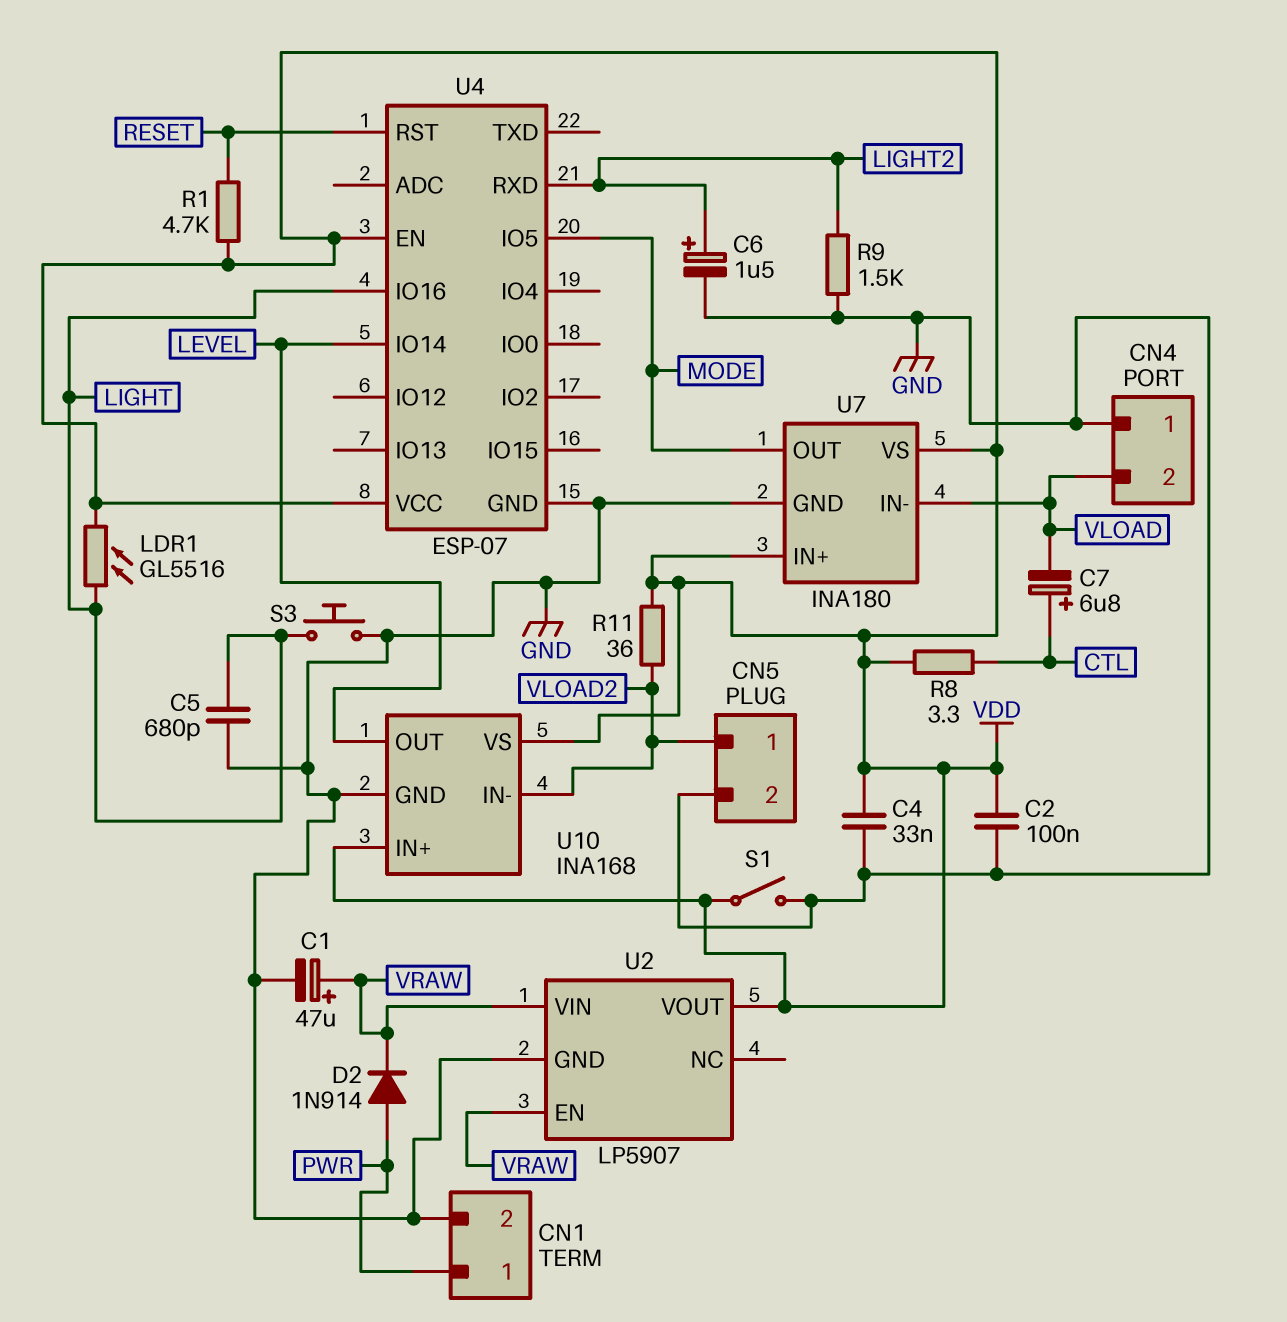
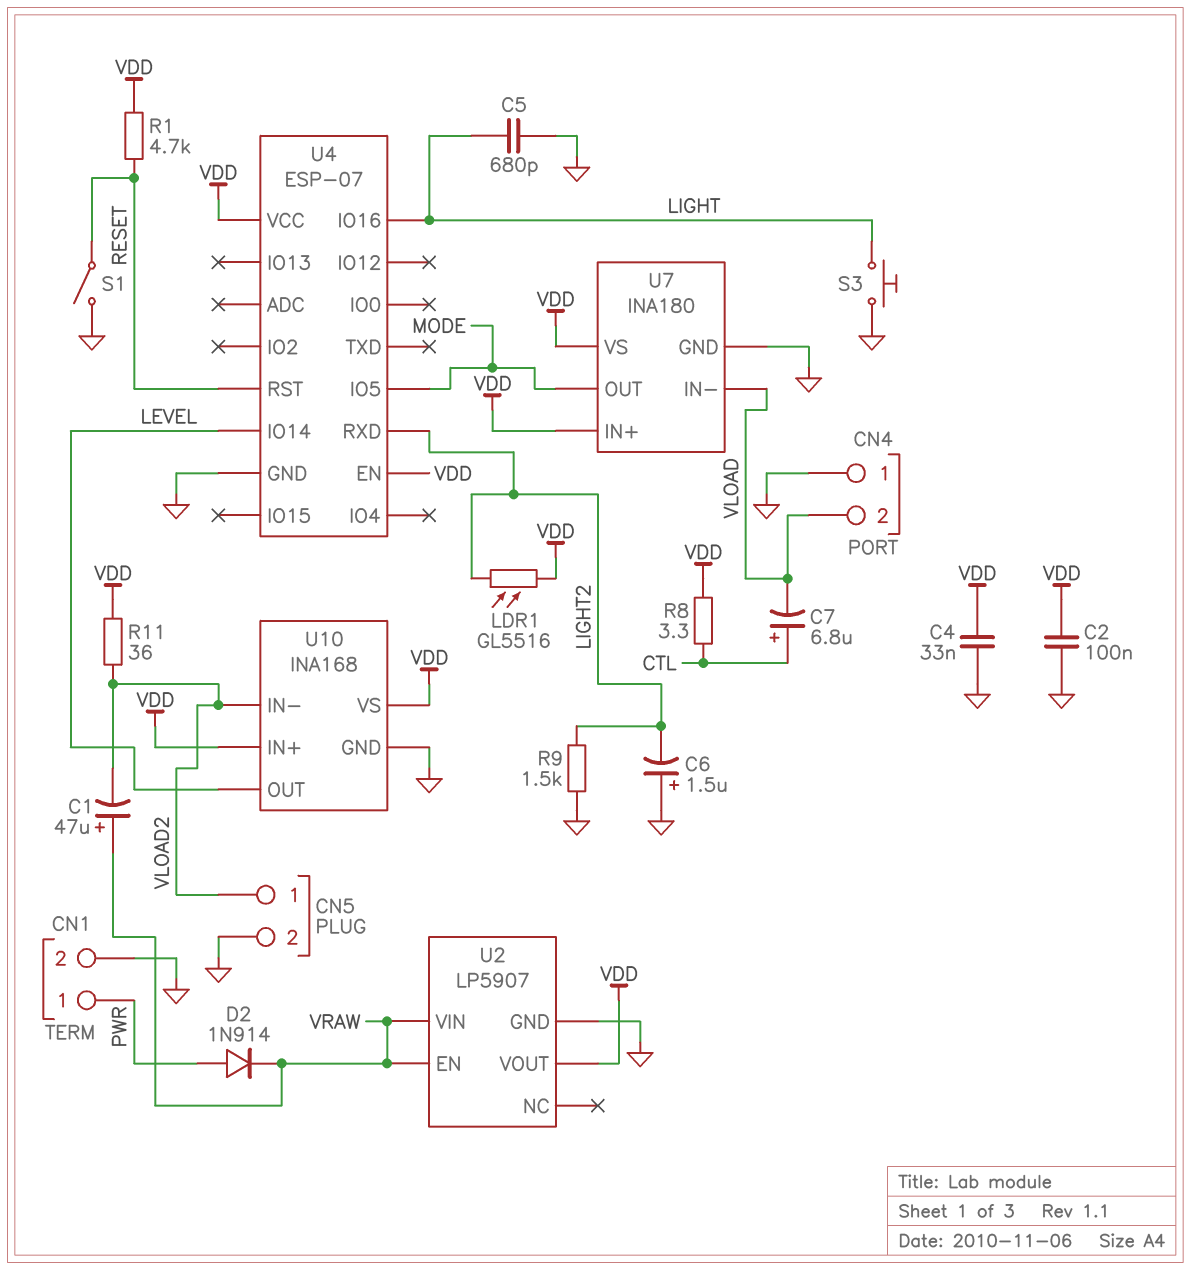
C1: 47uF (plus VRAW, minus GND) -> 47uF (plus VRAW, minus VLOAD2)
C6: 1.5uF (plus LIGHT2, minus GND) -> 1.5uF (plus GND, minus LIGHT2)
LDR1: GL5516 (LIGHT, VDD) -> GL5516 (LIGHT2, VDD)
S1: switch (GND, VDD) -> switch (GND, RESET)

